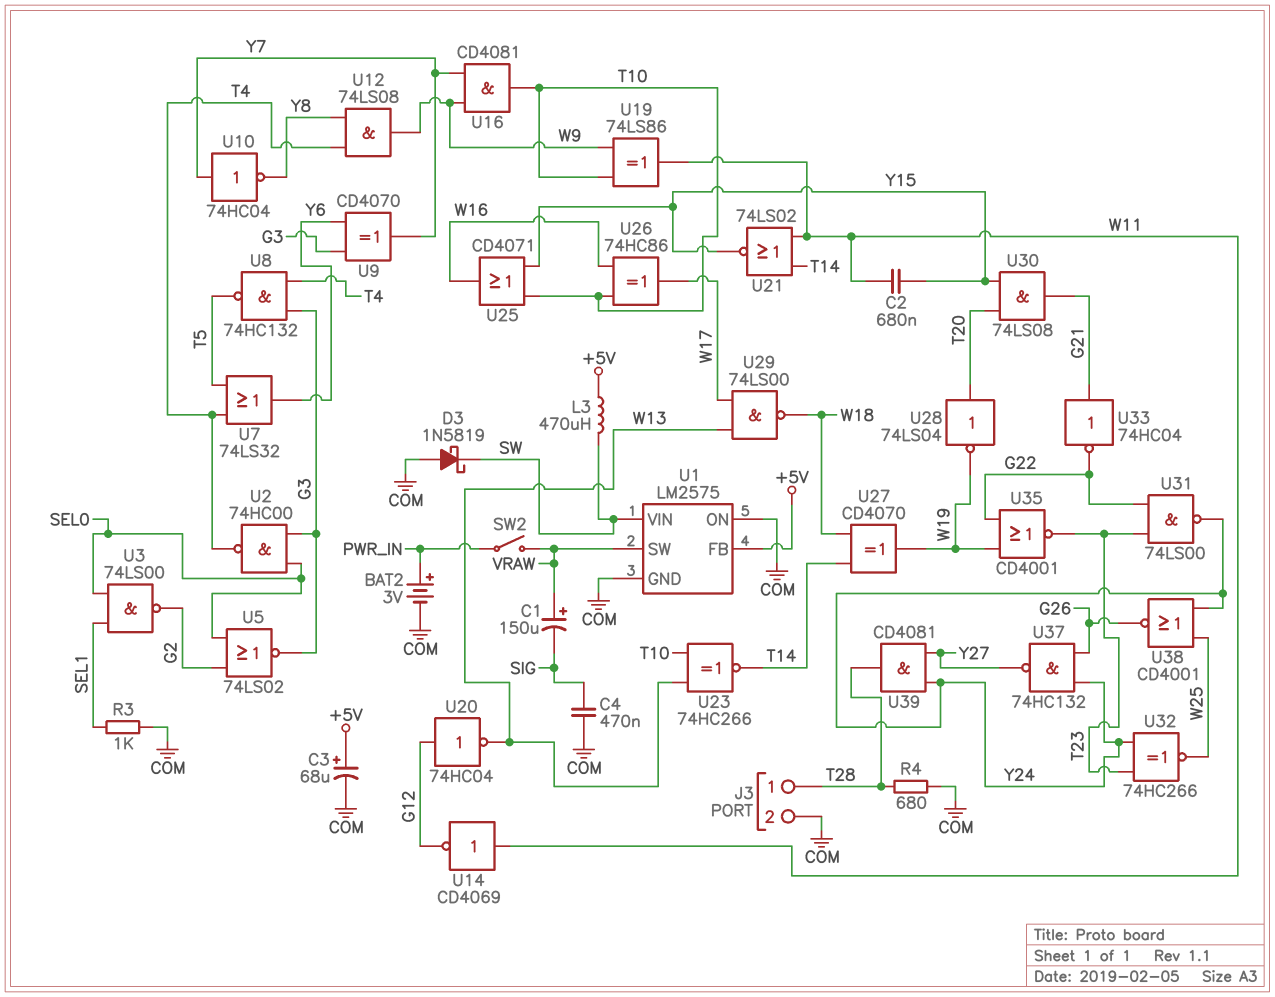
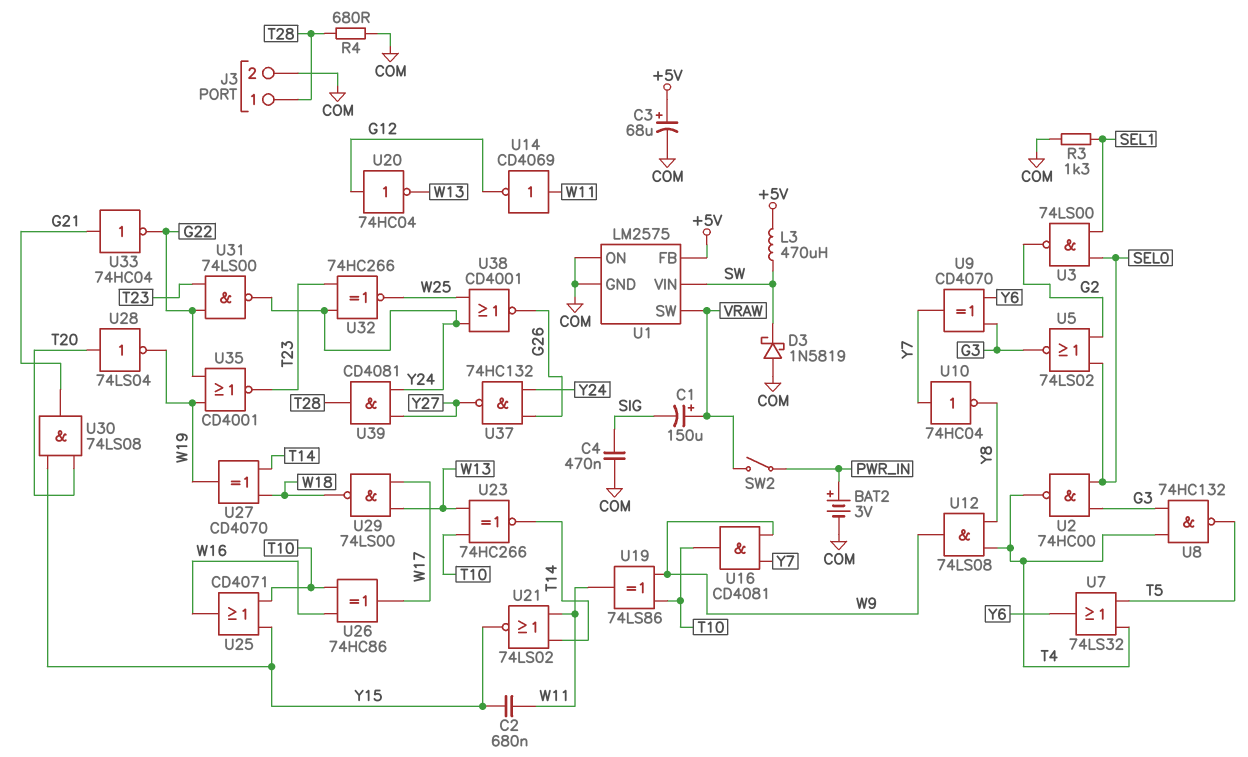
R3: 1k (COM, SEL1) -> 1.3k (COM, SEL1)

